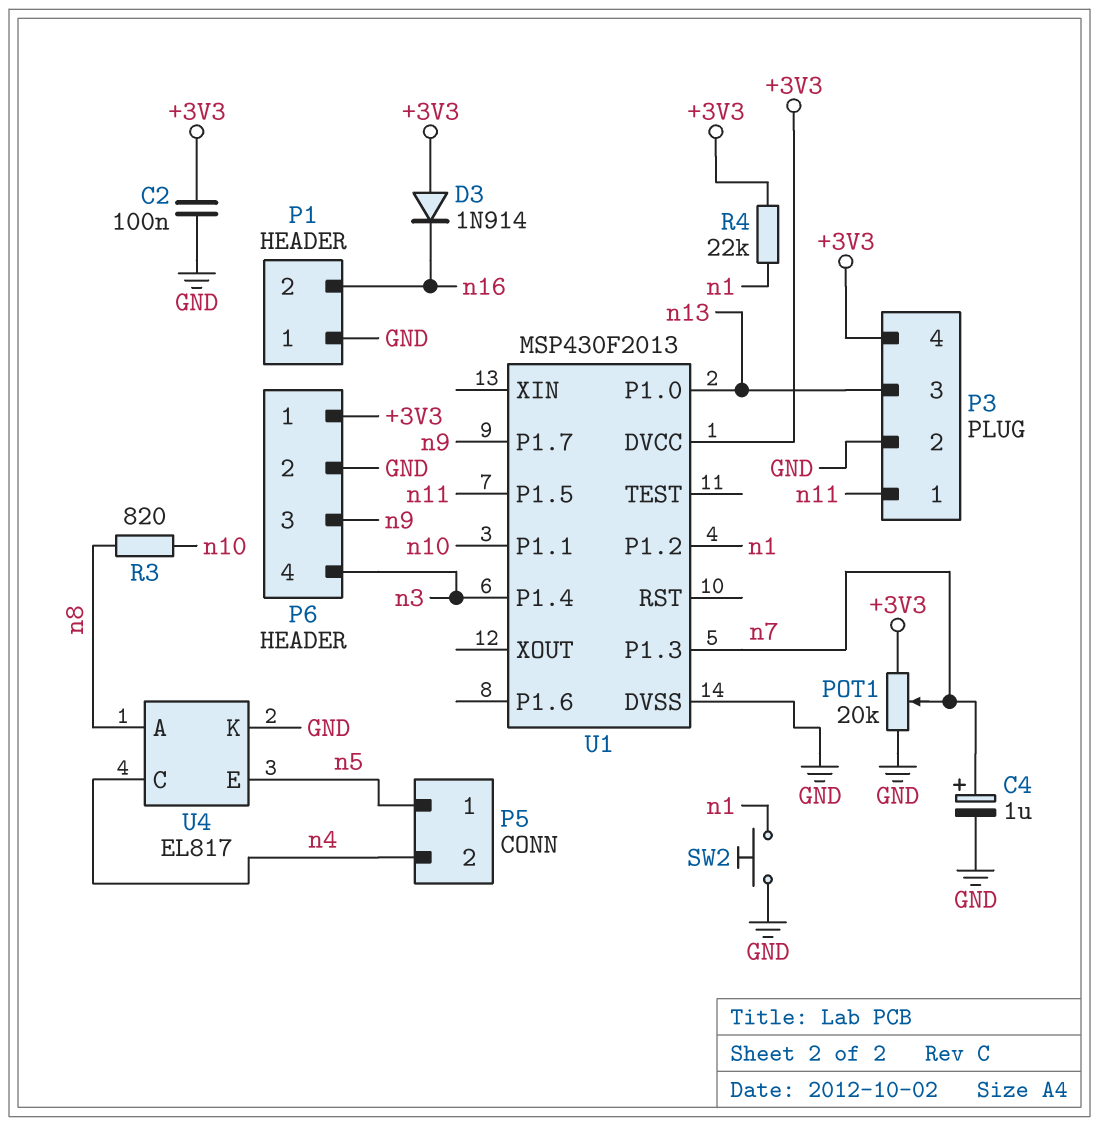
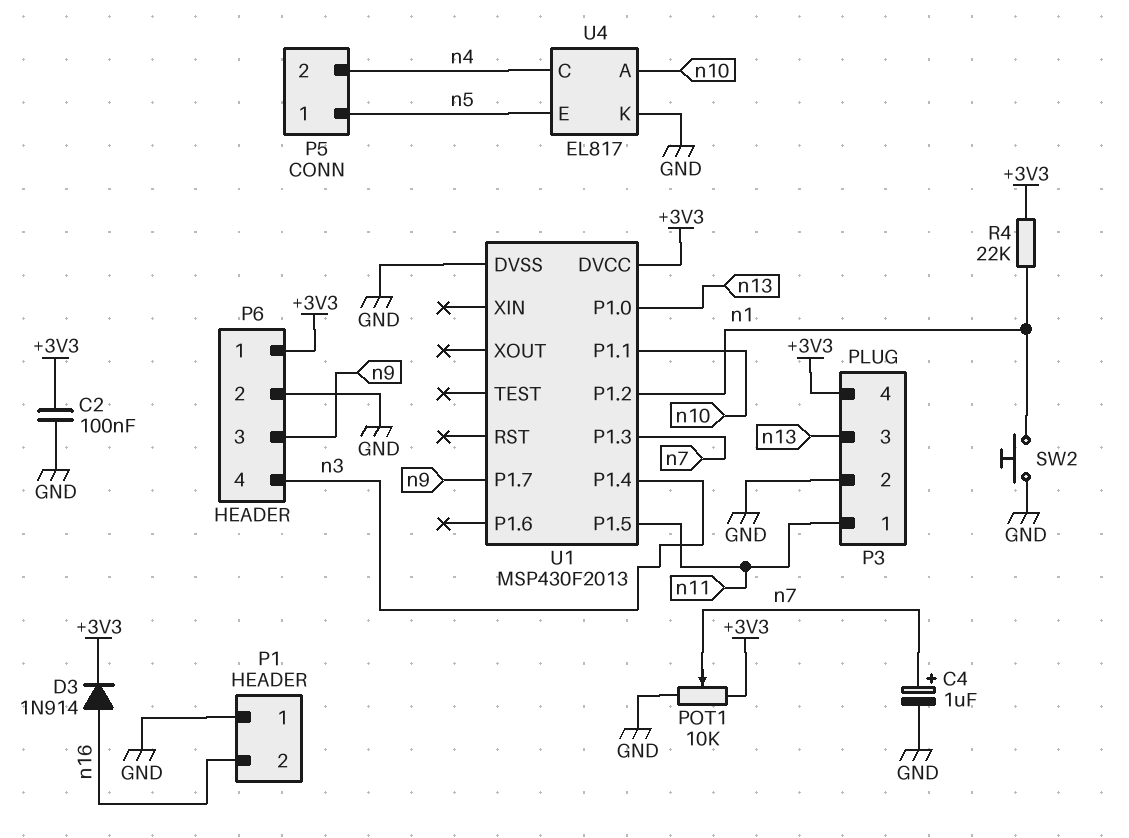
D3: diode 1N914 (A +3V3, K n16) -> diode 1N914 (A n16, K +3V3)
POT1: 20k (+3V3, GND, wiper n7) -> 10k (+3V3, GND, wiper n7)
R3: 820 (n8, n10) -> none
U4 pin A: n8 -> n10

